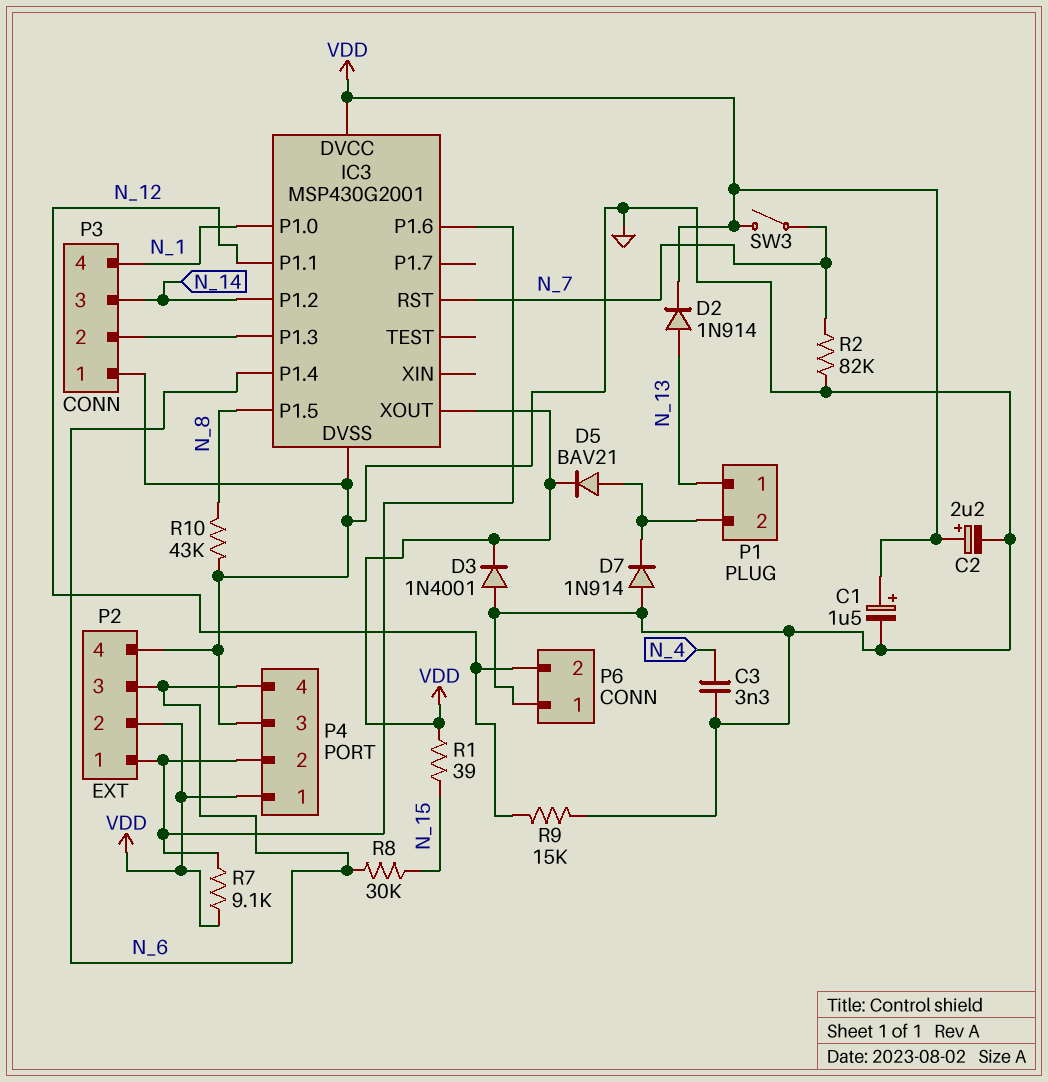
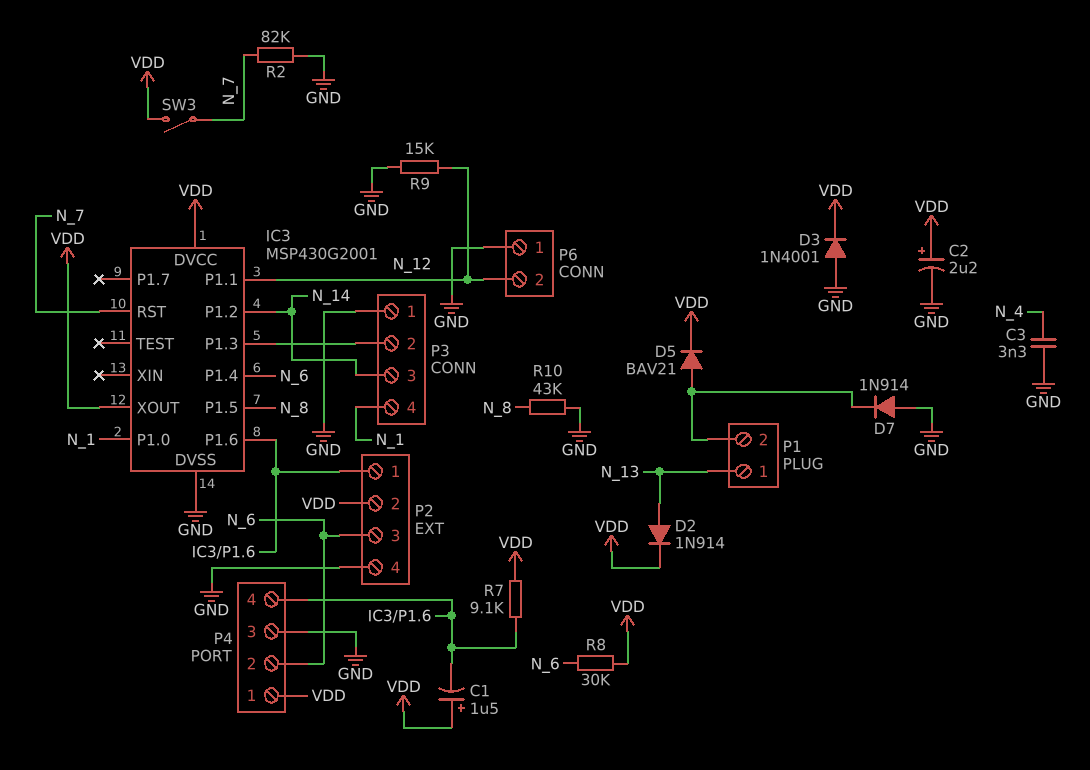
C1: 1.5uF (plus VDD, minus GND) -> 1.5uF (plus VDD, minus IC3/P1.6)
P4 pin 2: IC3/P1.6 -> N_6
P4 pin 4: N_6 -> IC3/P1.6
R1: 39 (N_15, VDD) -> none
R8: 30k (N_6, N_15) -> 30k (N_6, VDD)

